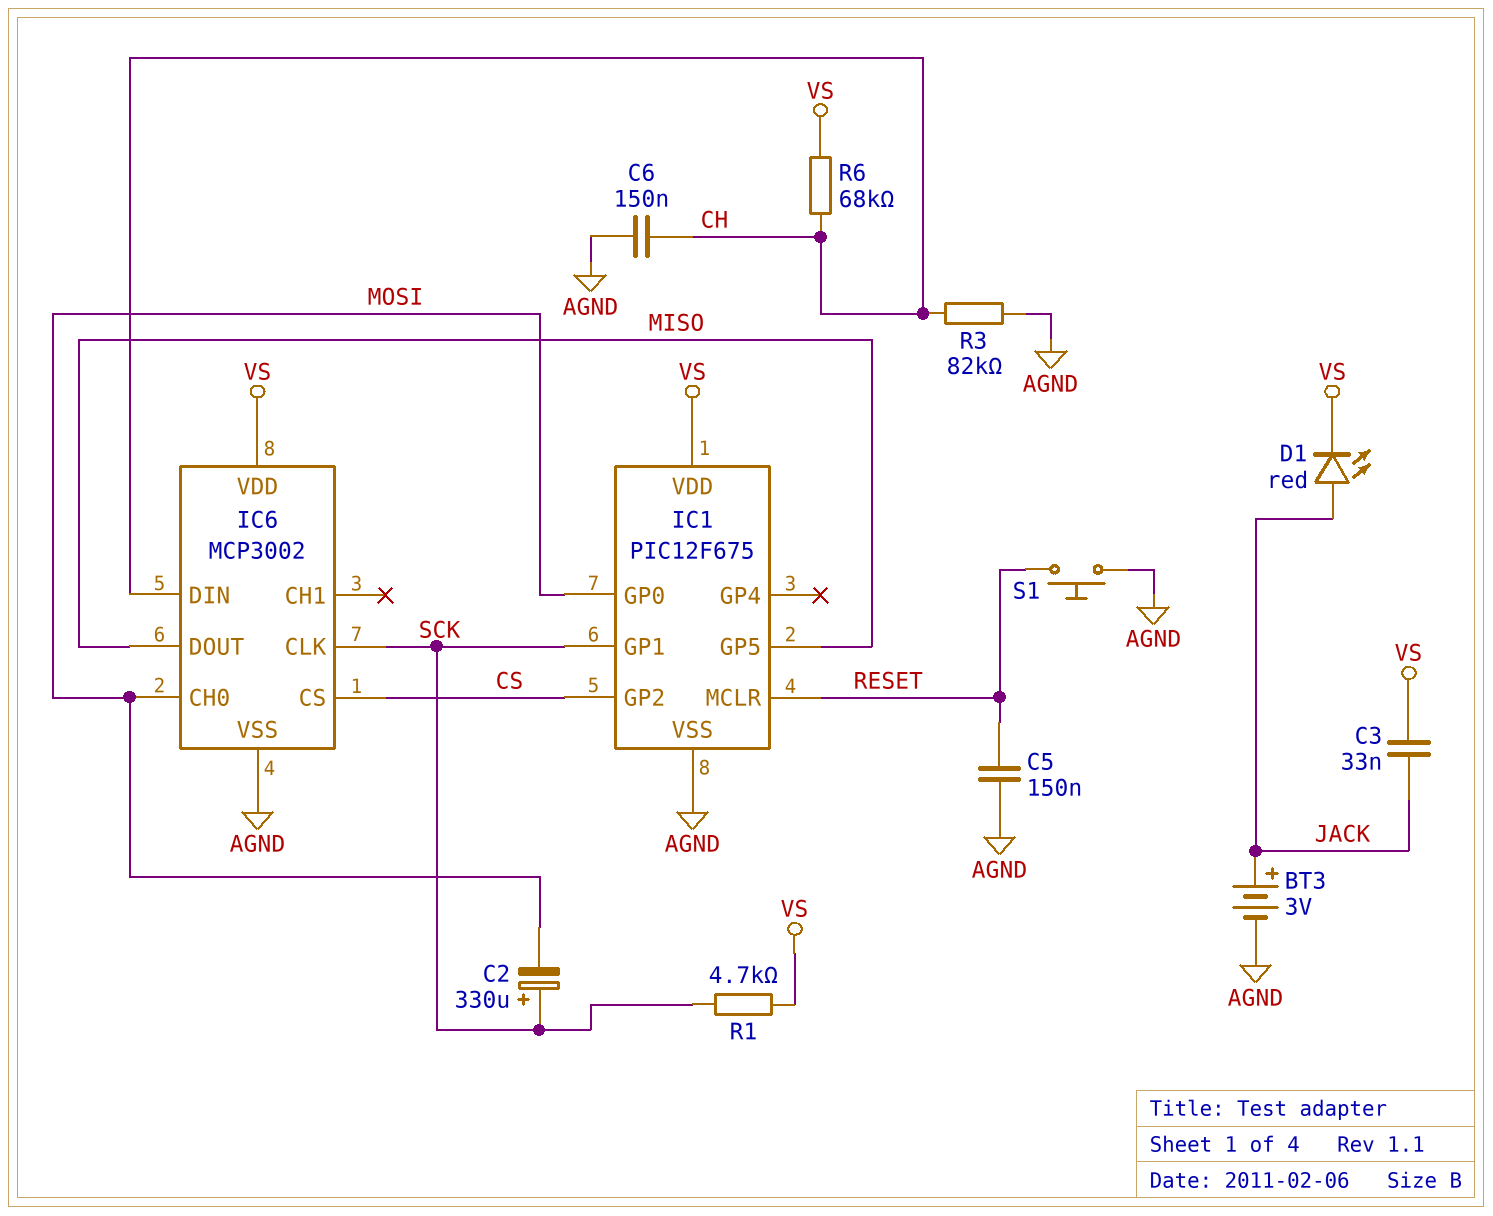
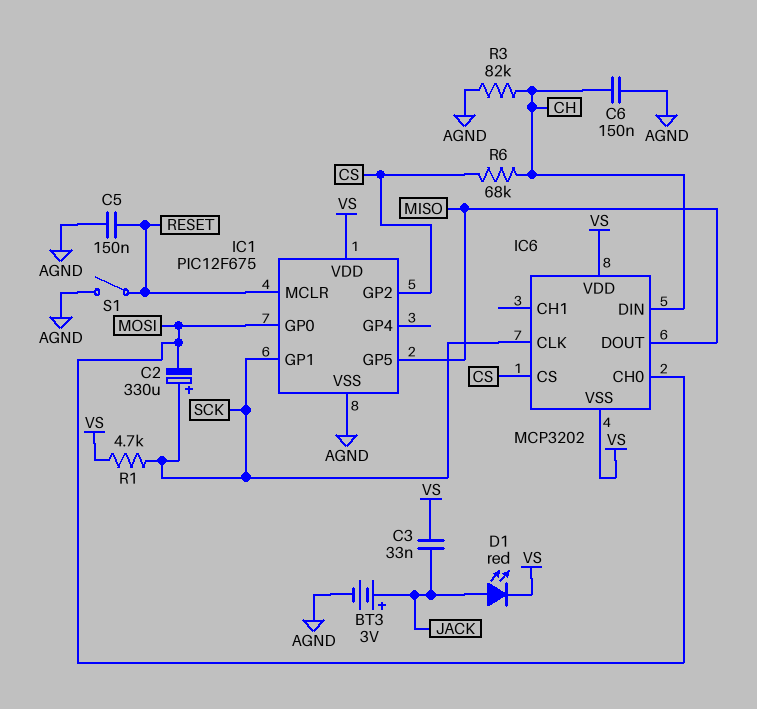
IC6: MCP3002 -> MCP3202
IC6 pin VSS: AGND -> VS
R6: 68k (CH, VS) -> 68k (CH, CS)
S1: button (AGND, RESET) -> switch (AGND, RESET)

